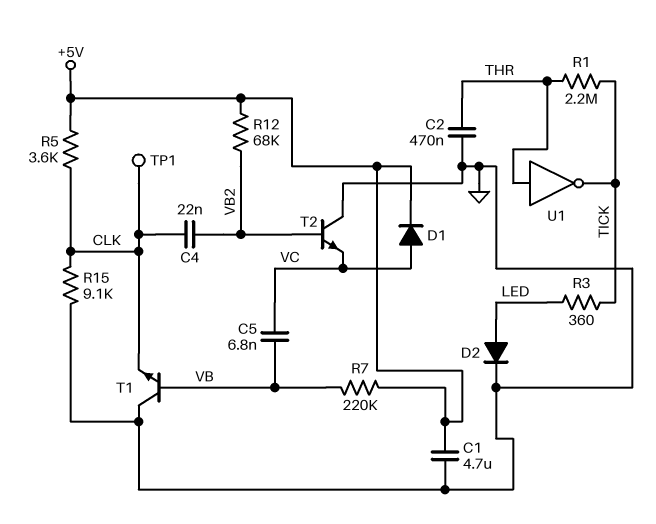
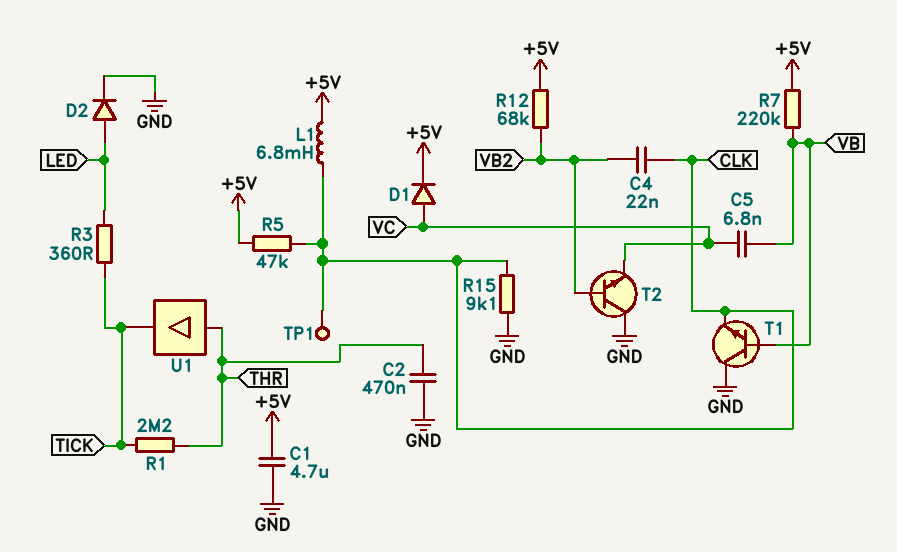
L1: none -> 6.8mH (+5V, CLK)
R5: 3.6k (+5V, CLK) -> 47k (+5V, CLK)
U1: NOT (in THR, out TICK) -> buffer (in THR, out TICK)

